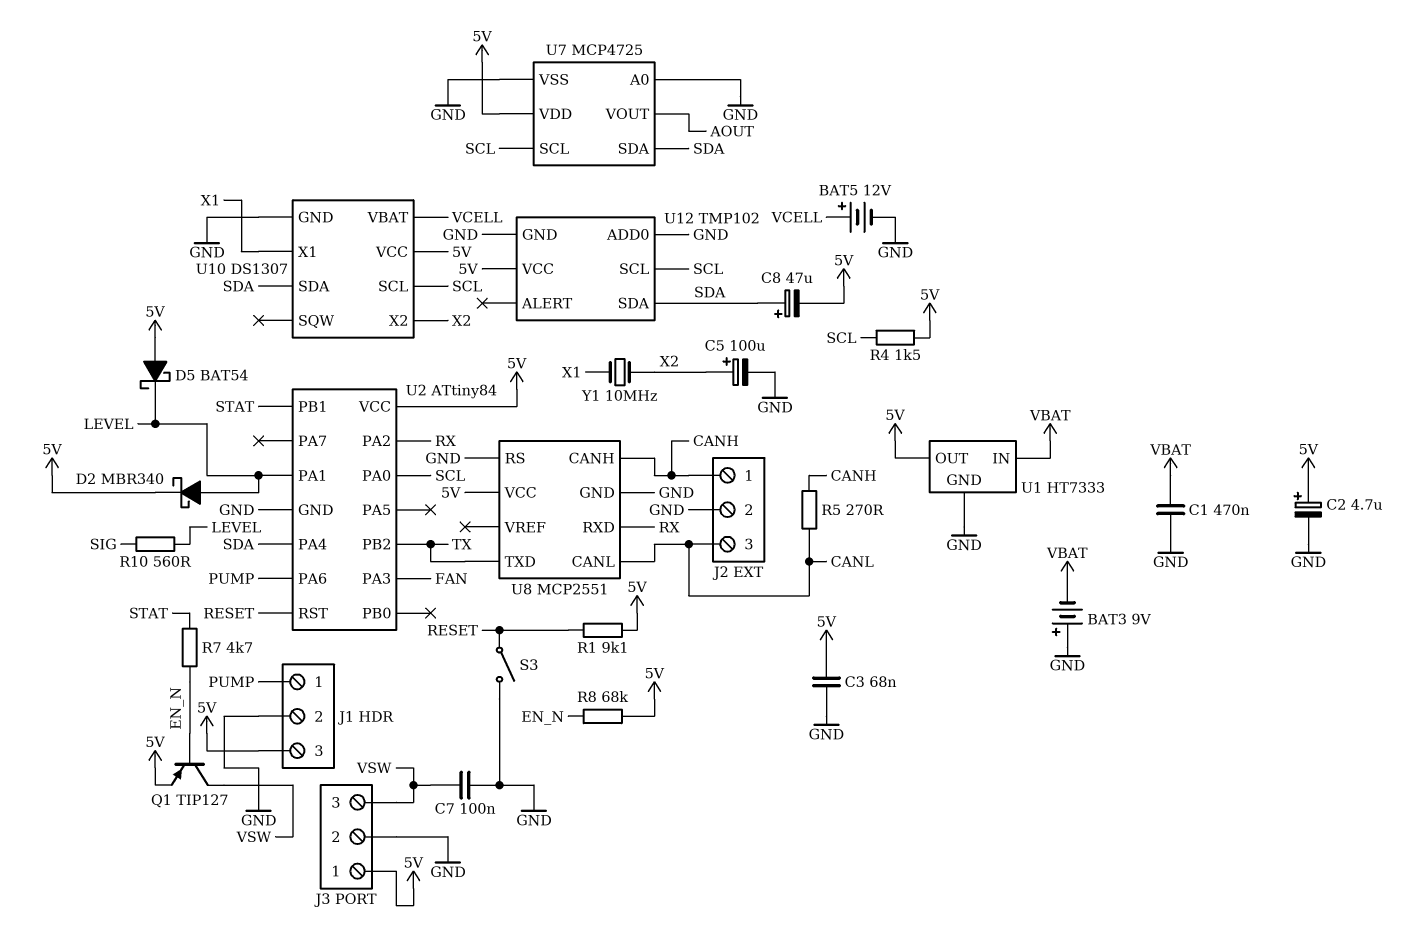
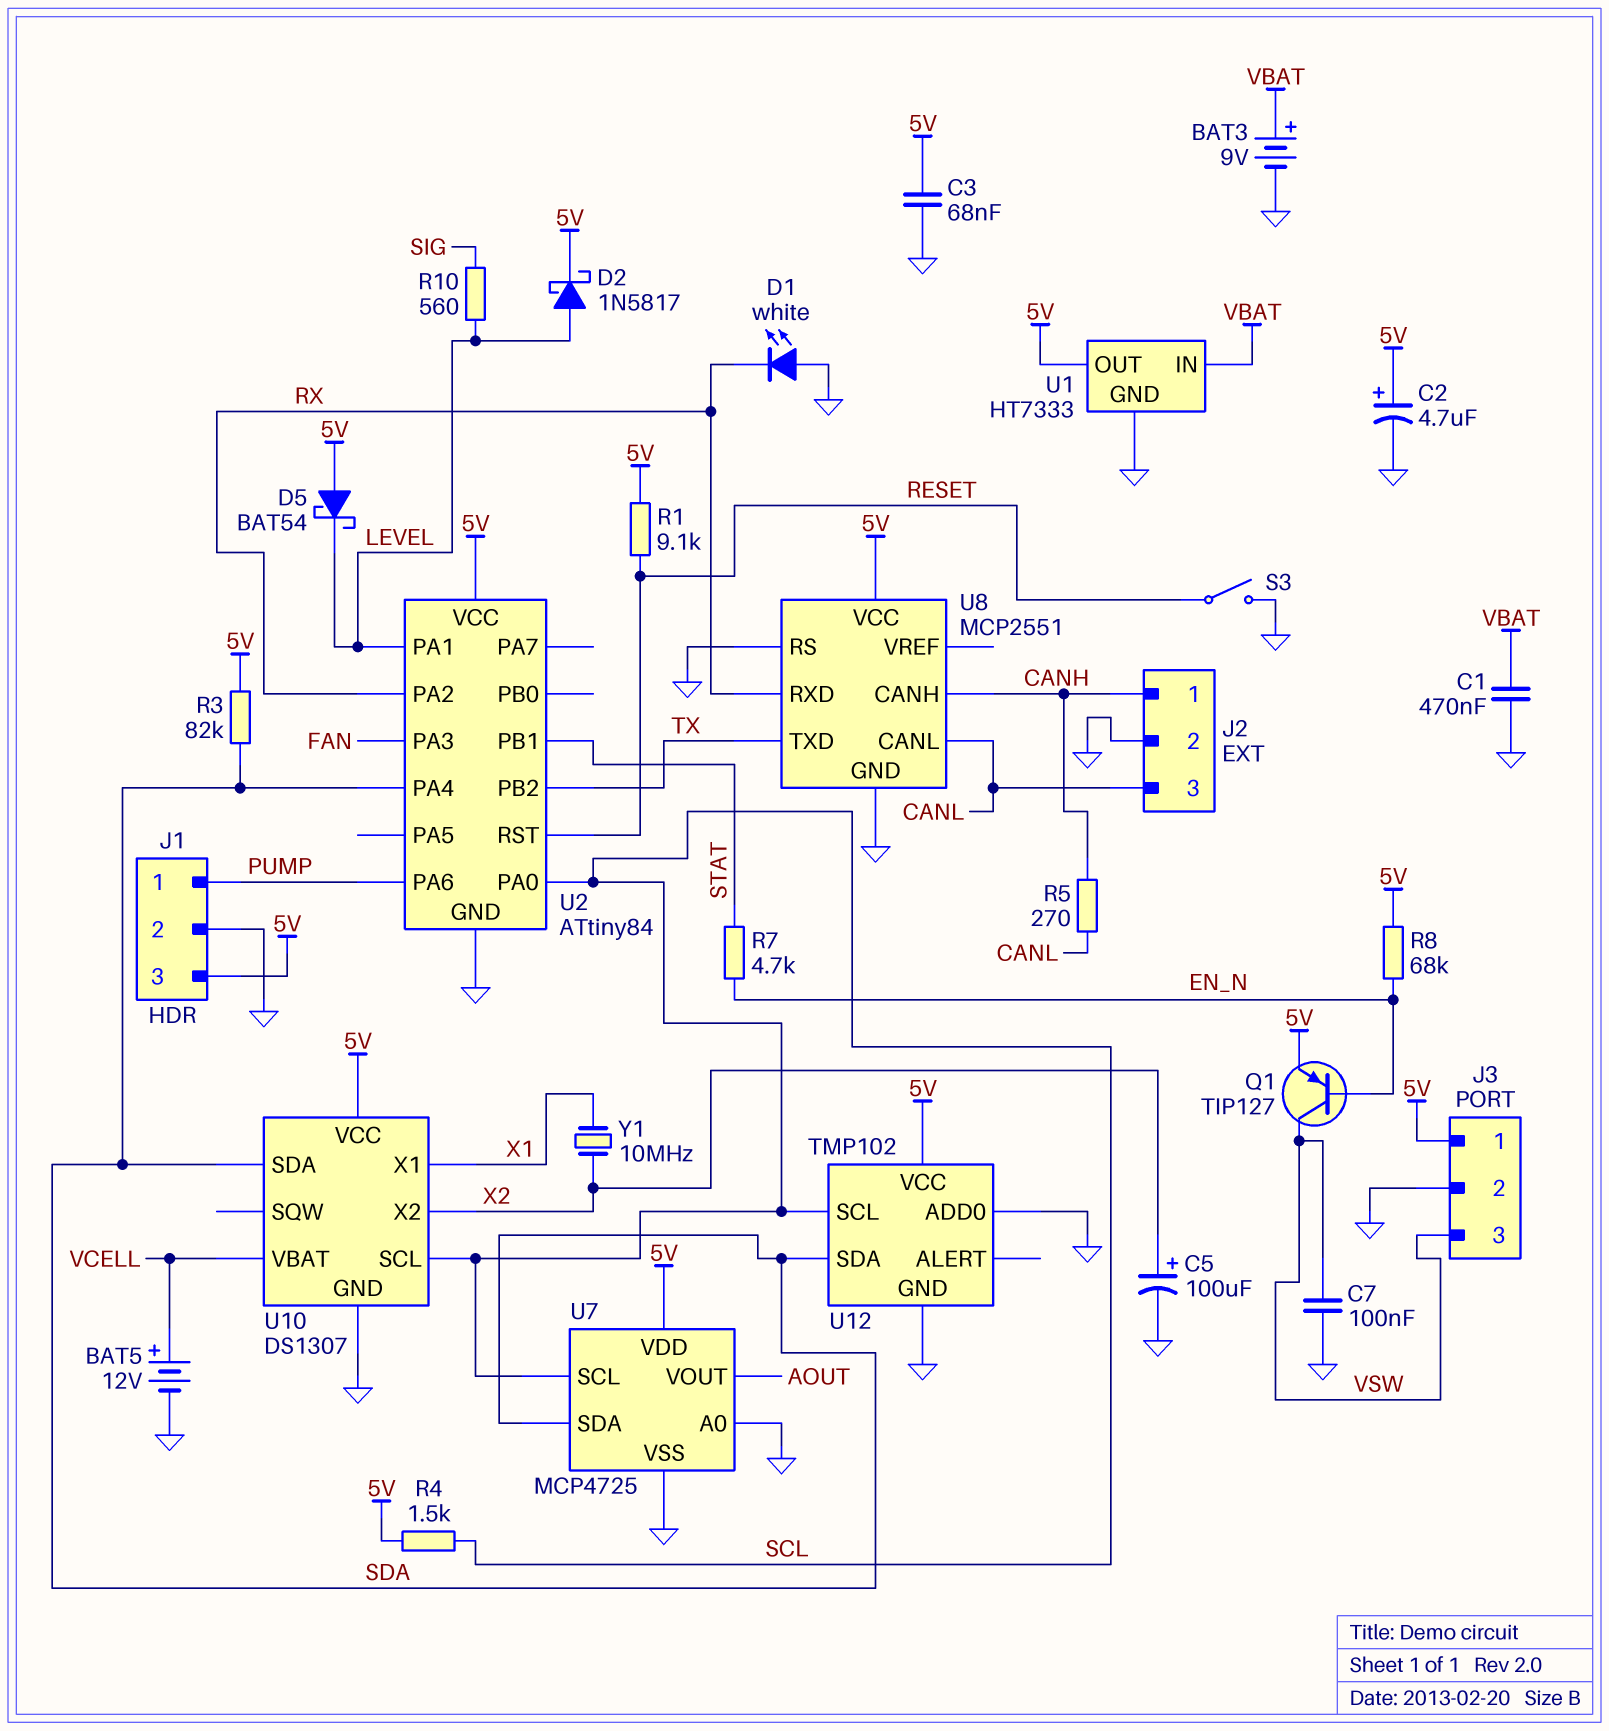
BAT3: 9V (plus GND, minus VBAT) -> 9V (plus VBAT, minus GND)
C8: 47uF (plus SDA, minus 5V) -> none
D1: none -> LED white (A GND, K RX)
D2: schottky MBR340 (A LEVEL, K 5V) -> schottky 1N5817 (A LEVEL, K 5V)
R3: none -> 82k (5V, SDA)

